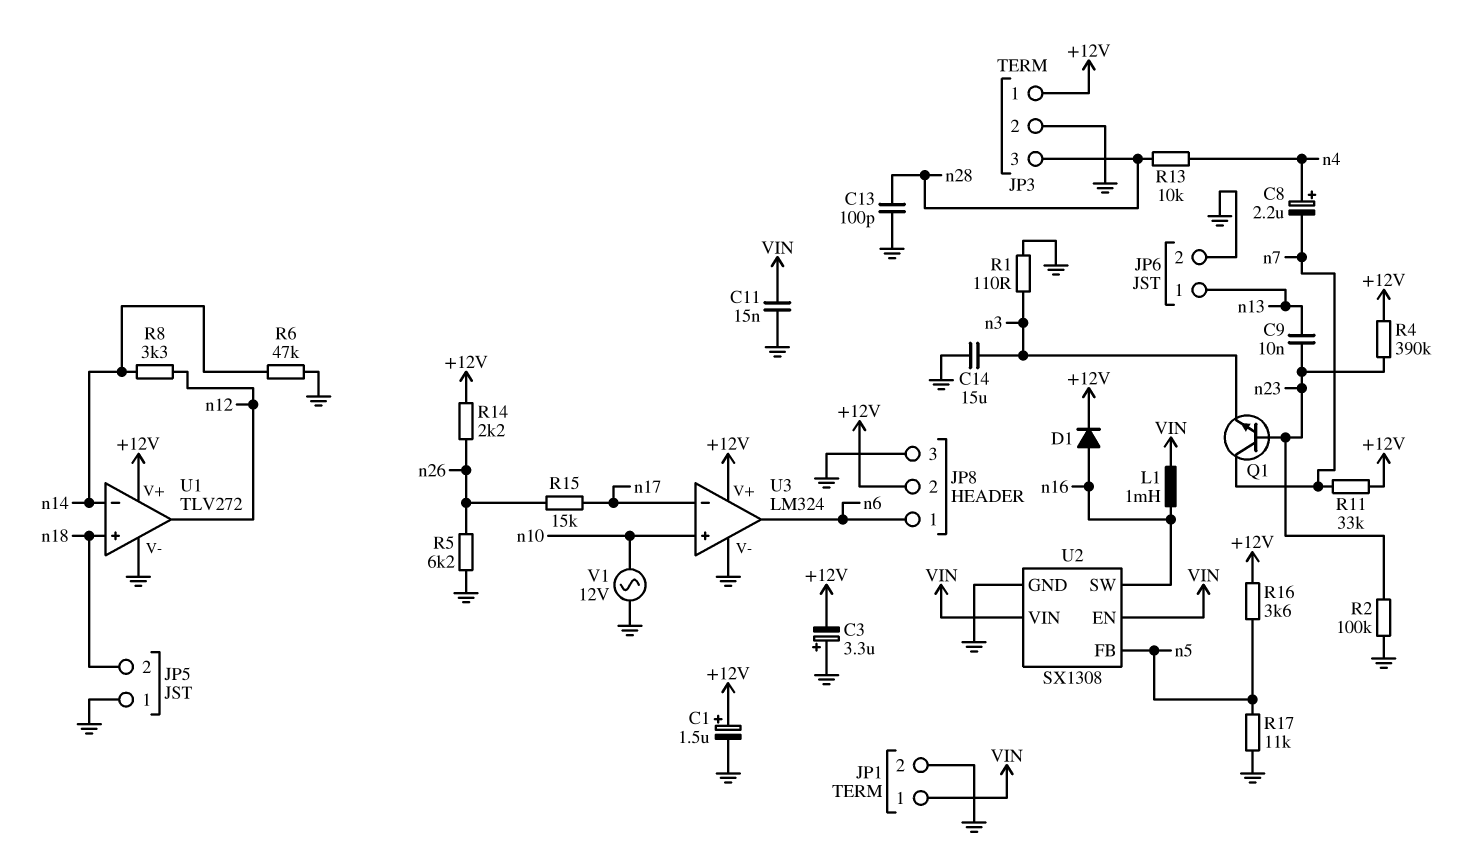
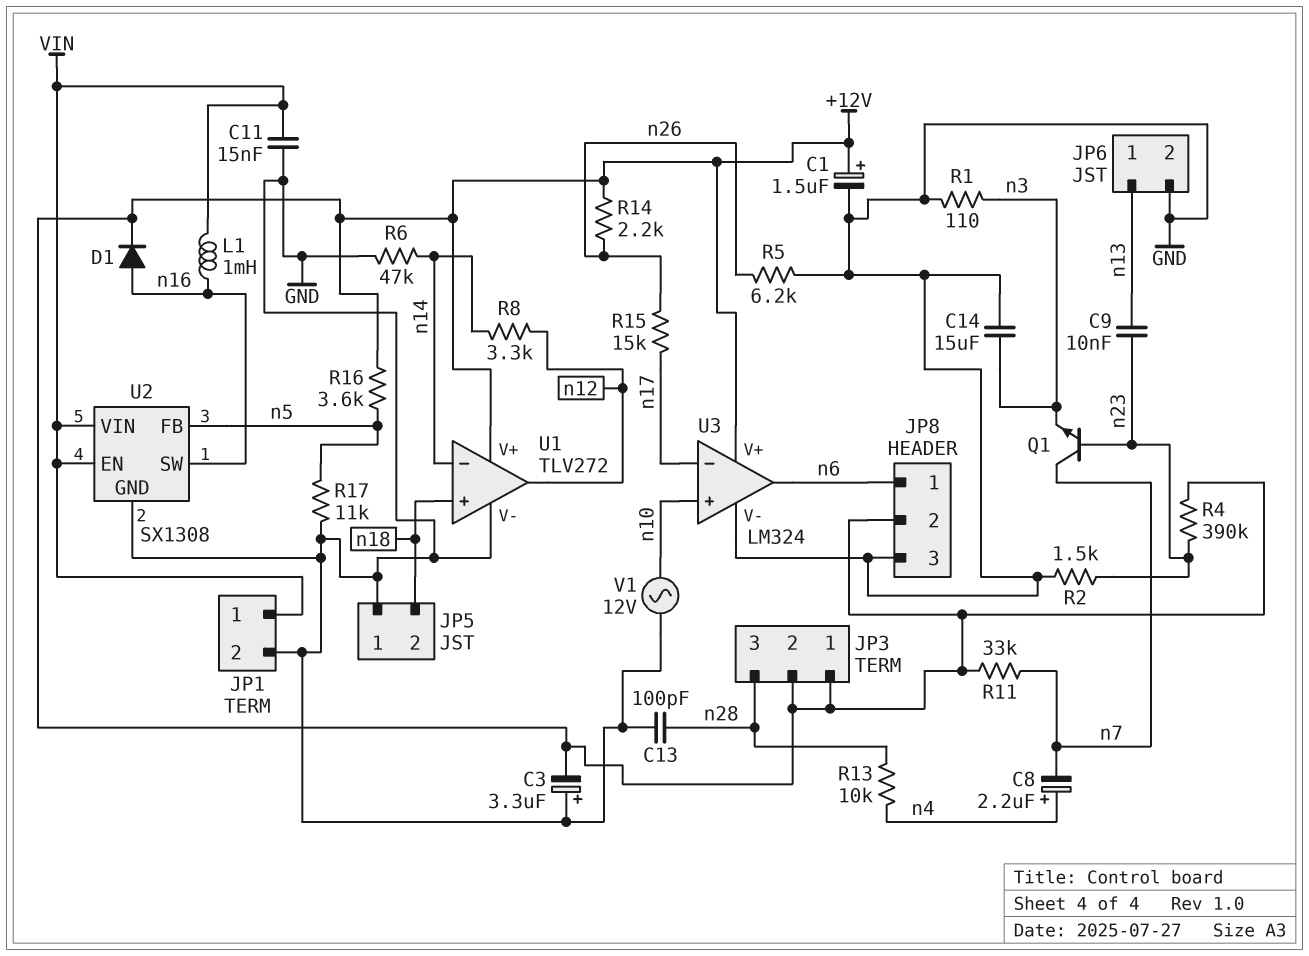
JP3 pin 2: GND -> +12V
R2: 100k (GND, n23) -> 1.5k (GND, n23)

